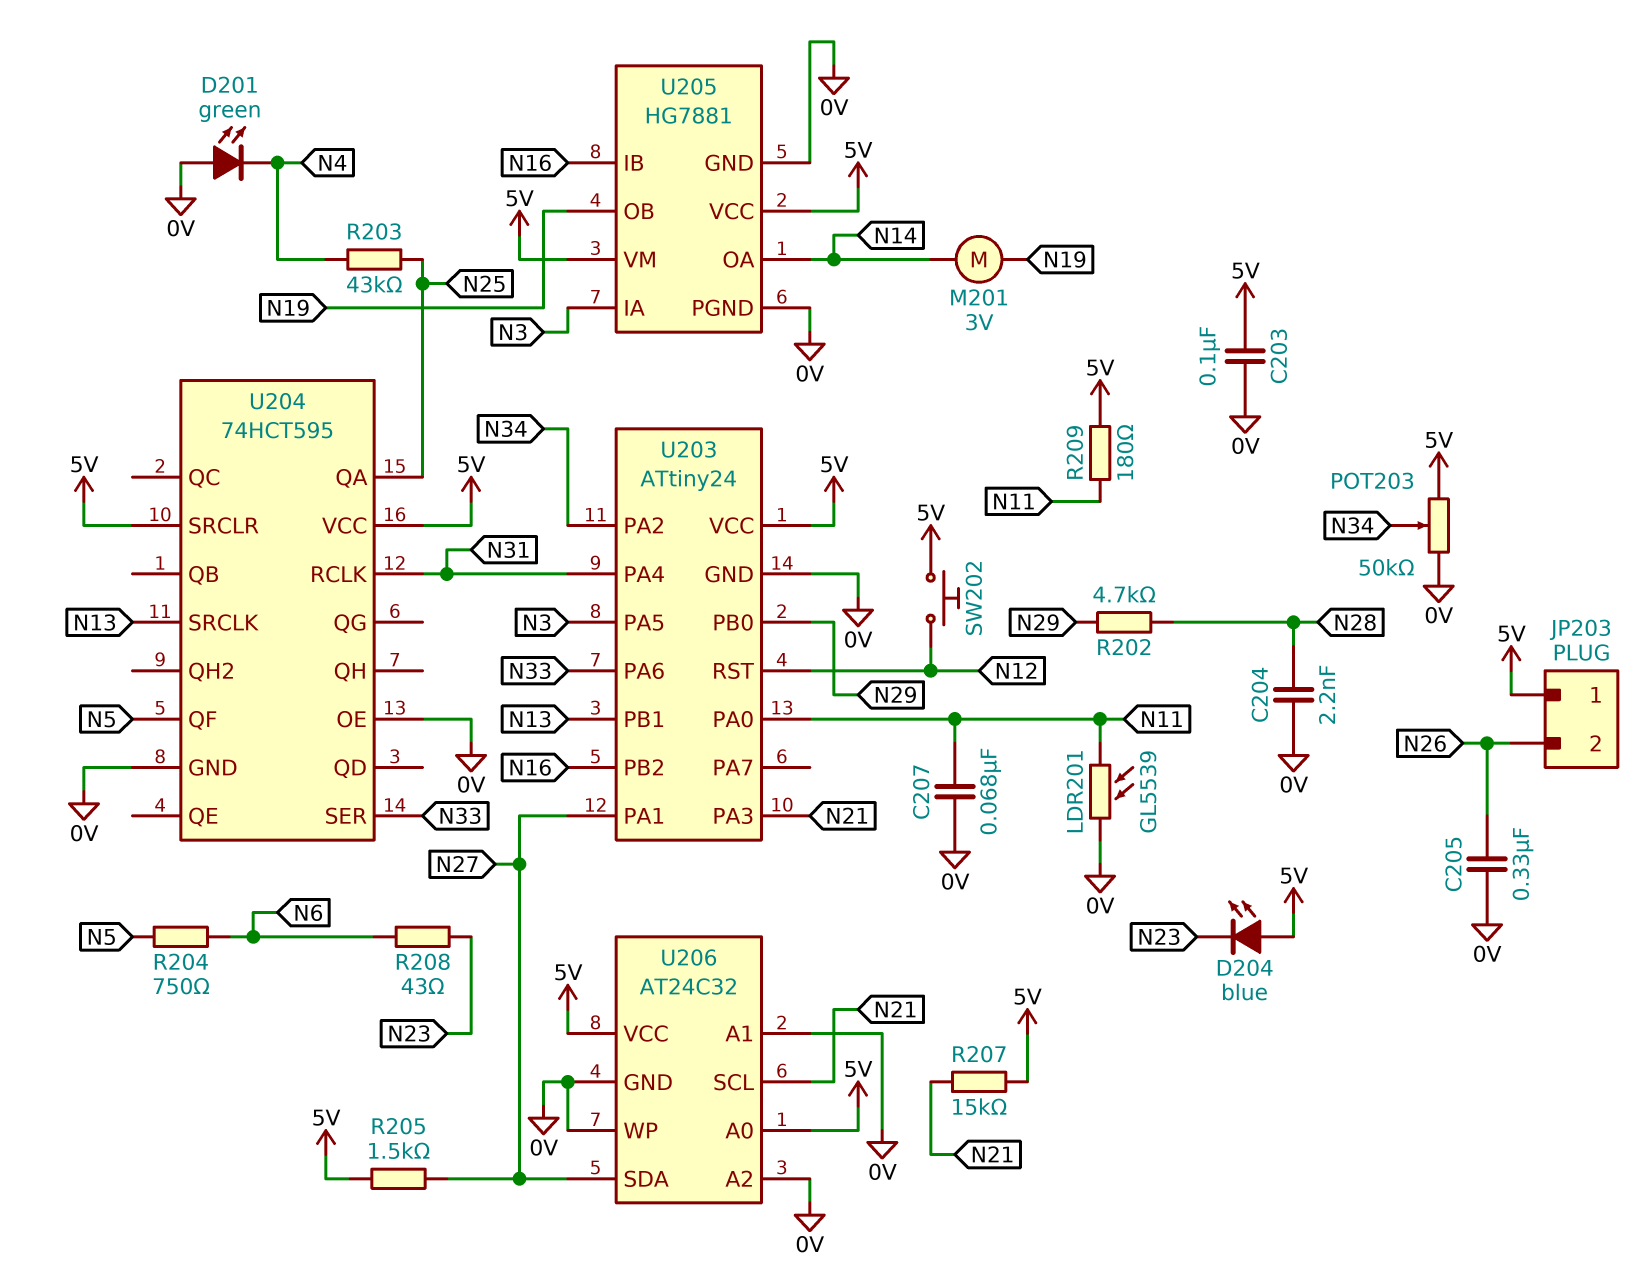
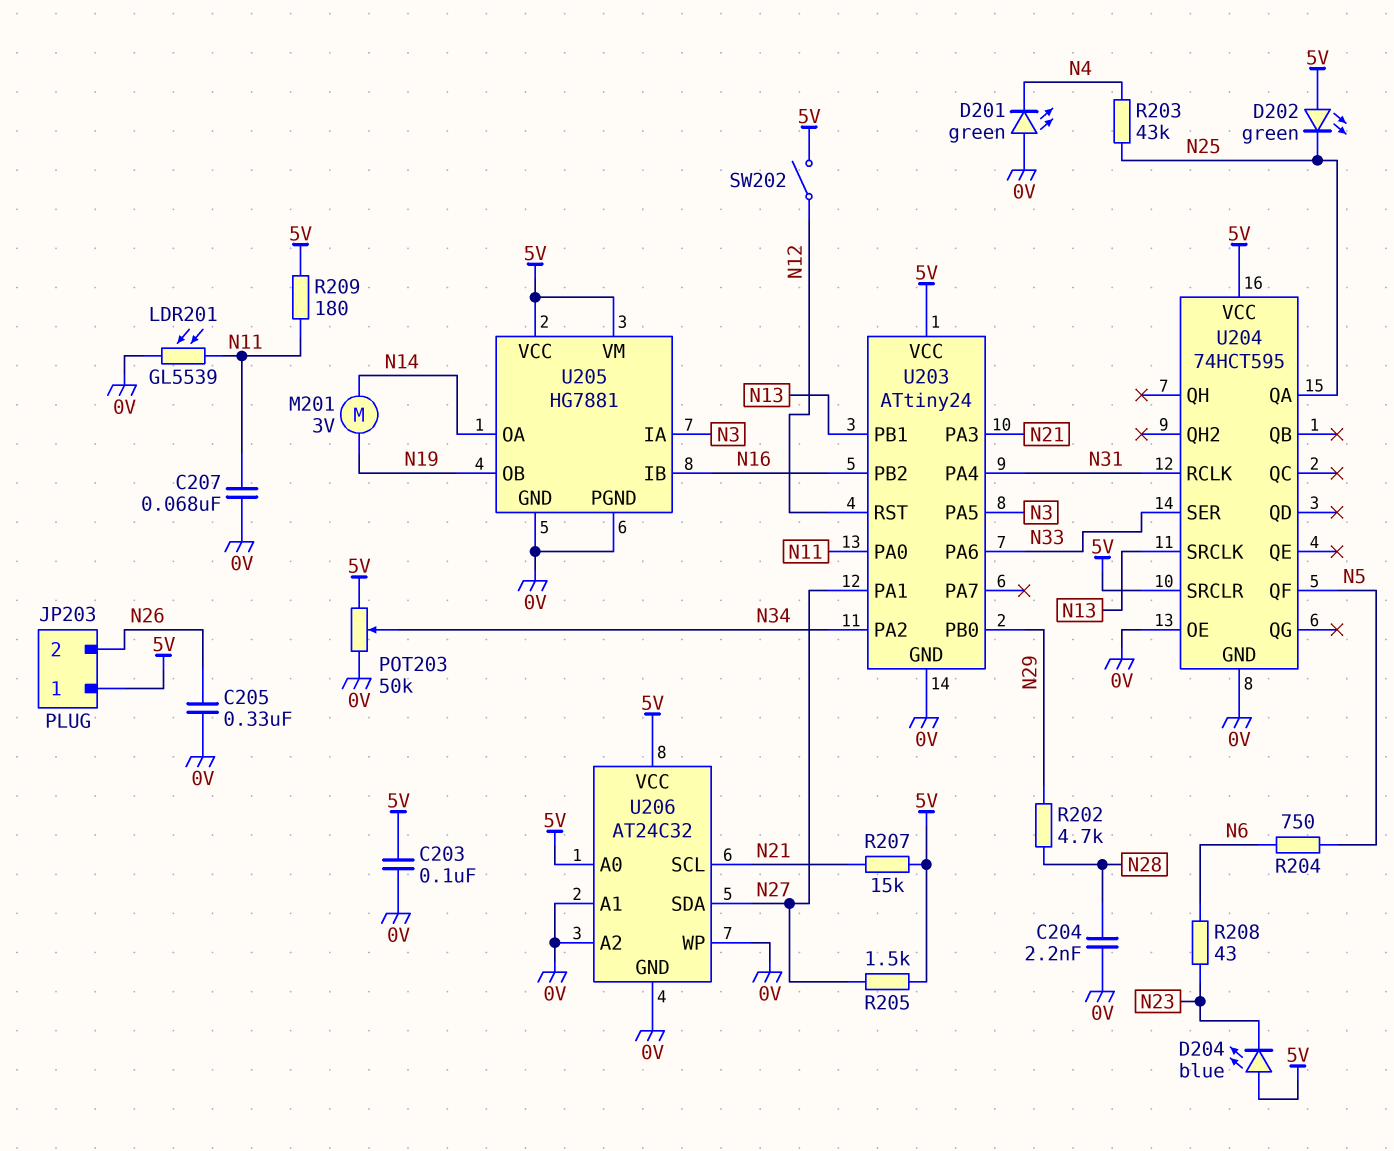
D202: none -> LED green (A 5V, K N25)
SW202: button (5V, N12) -> switch (5V, N12)

